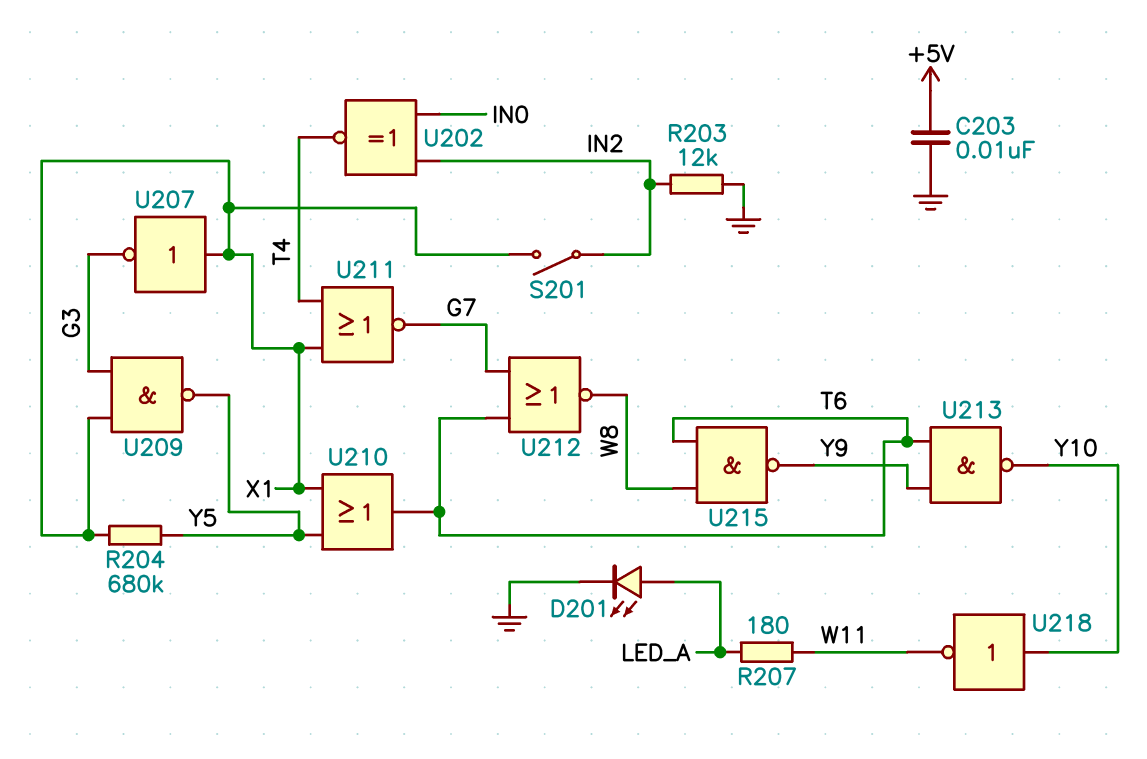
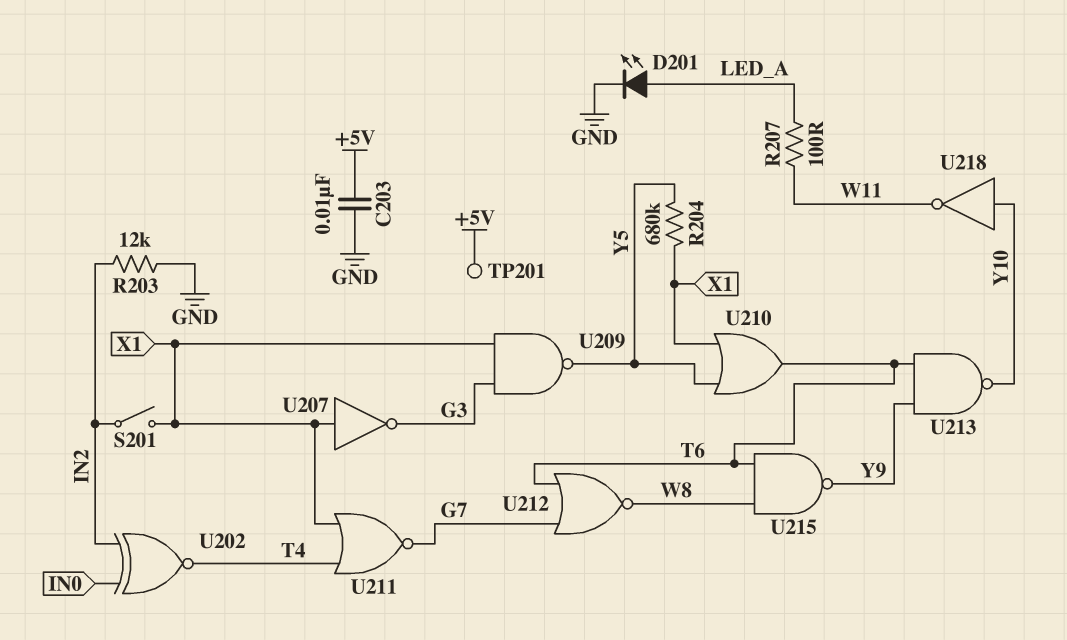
R207: 180 (LED_A, W11) -> 100 (LED_A, W11)
TP201: none -> test point (+5V)

